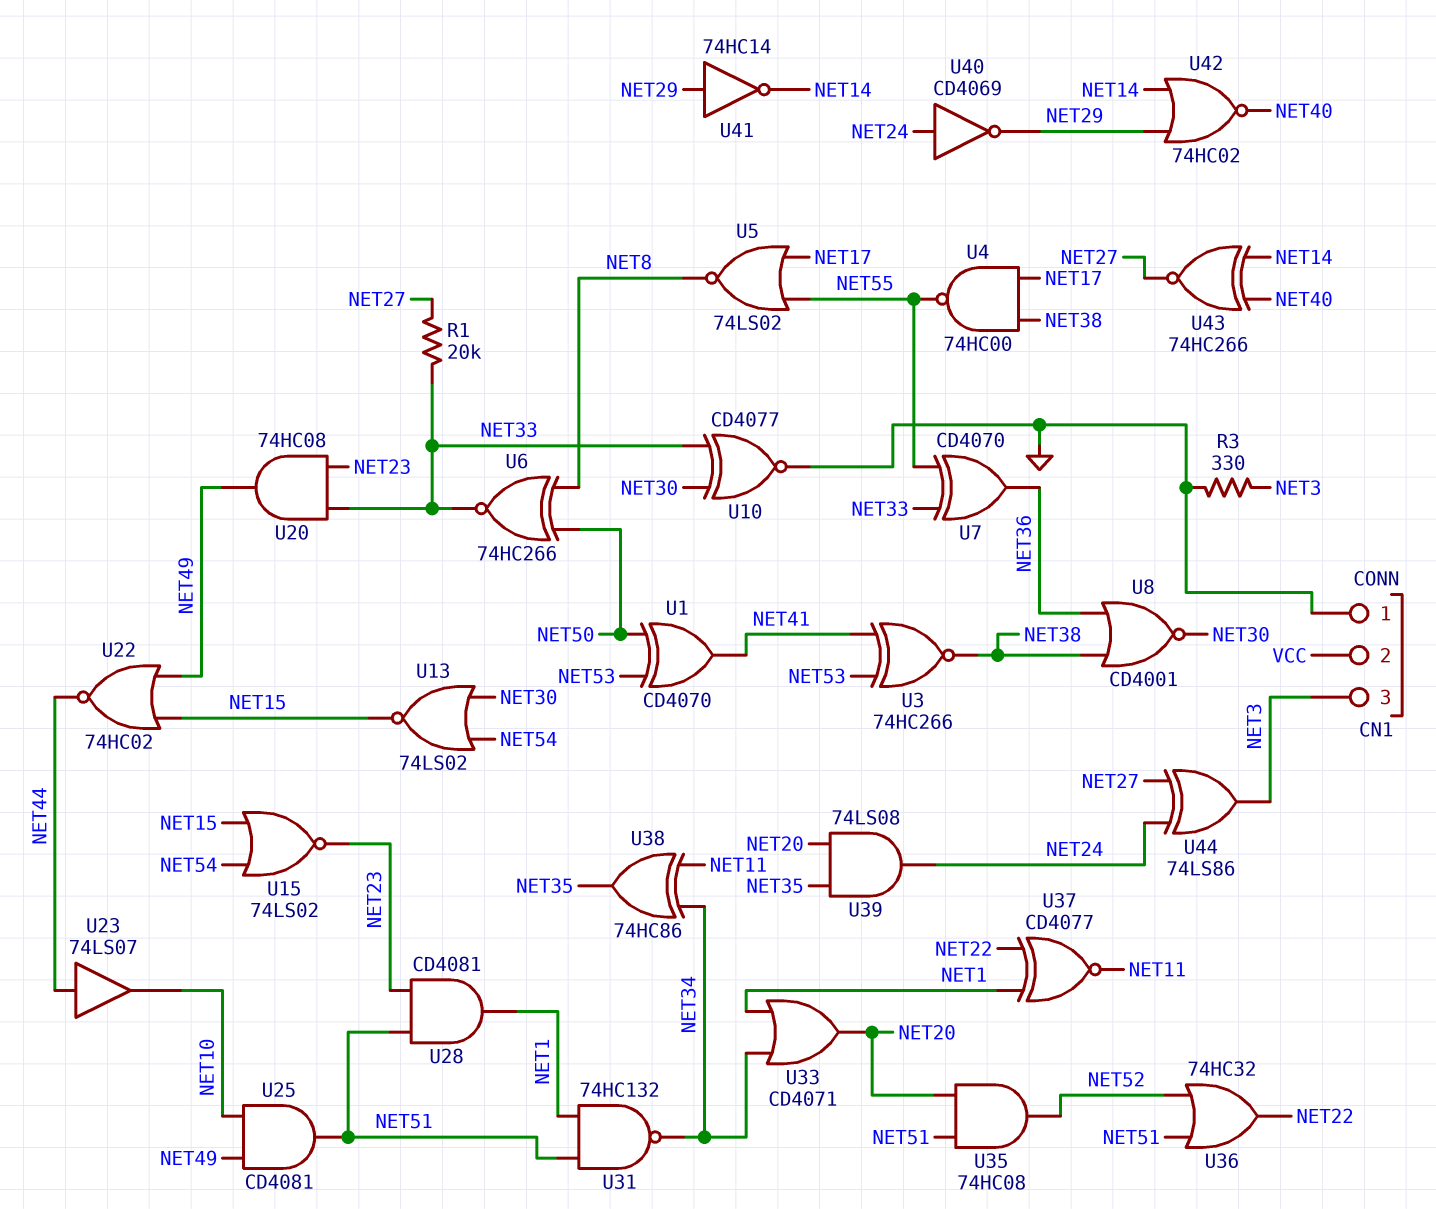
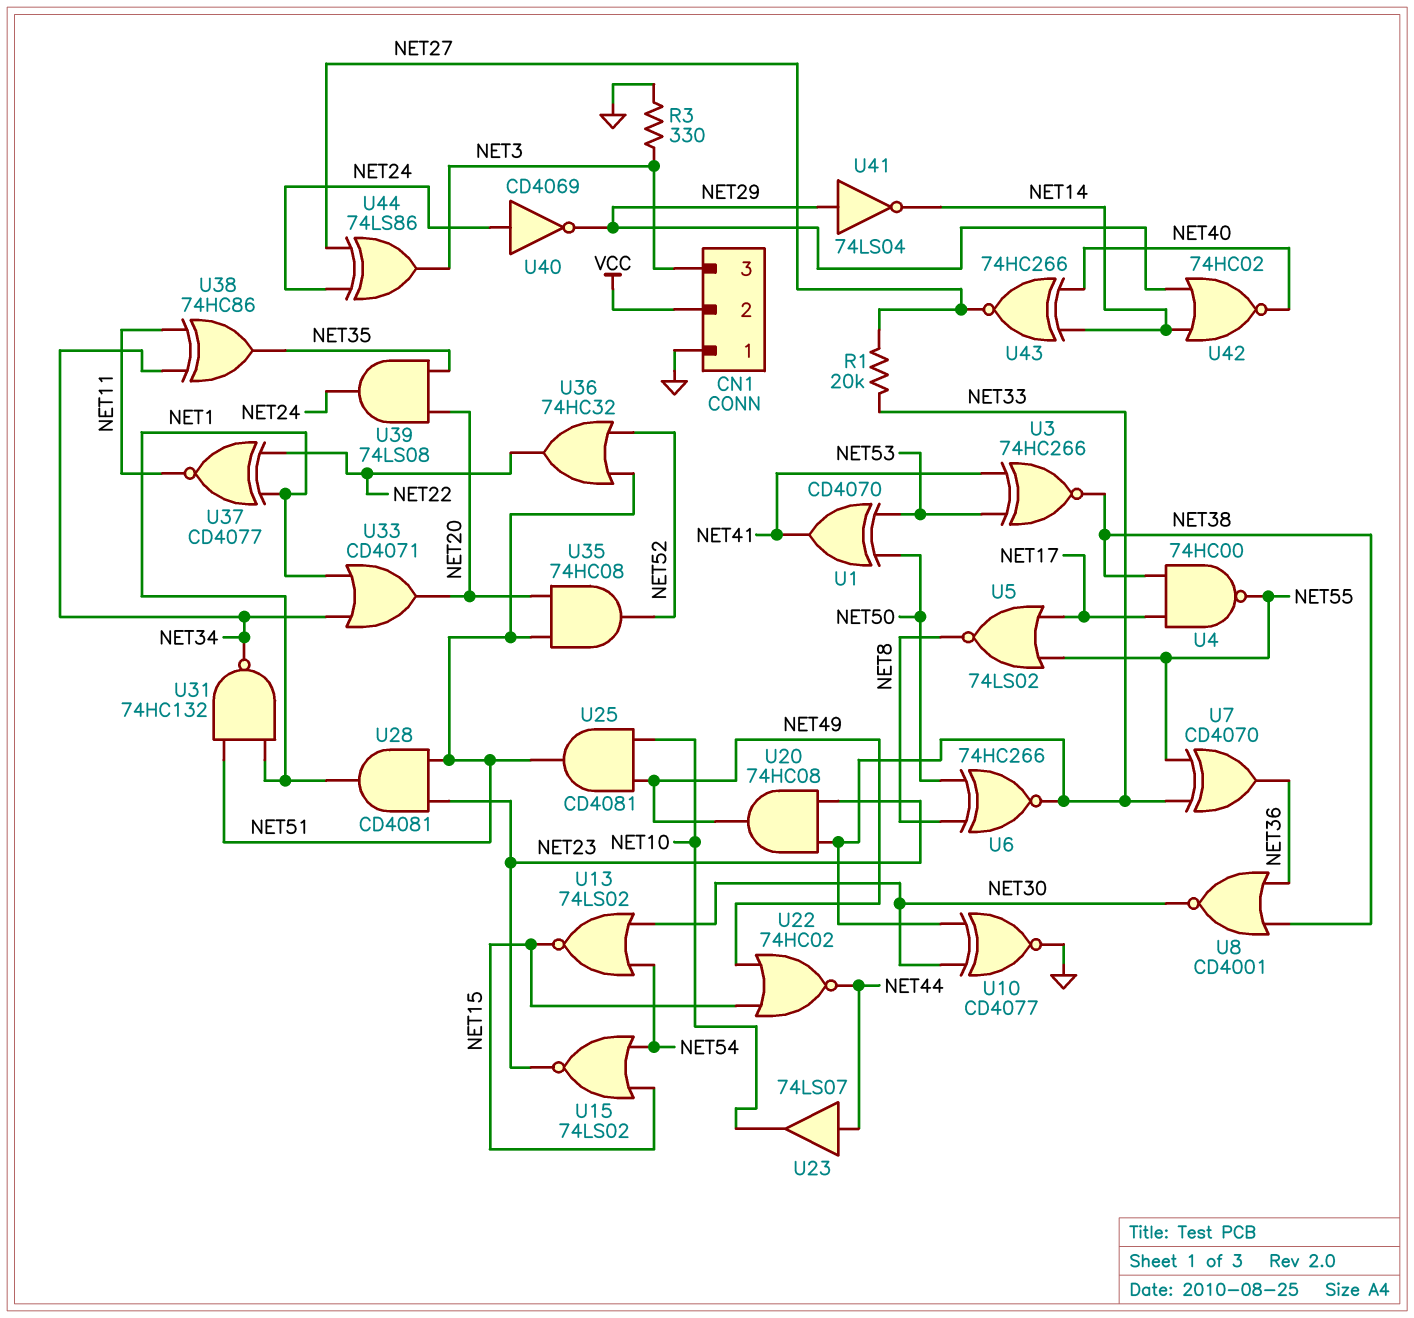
U41: NOT 74HC14 (in NET29, out NET14) -> NOT 74LS04 (in NET29, out NET14)

